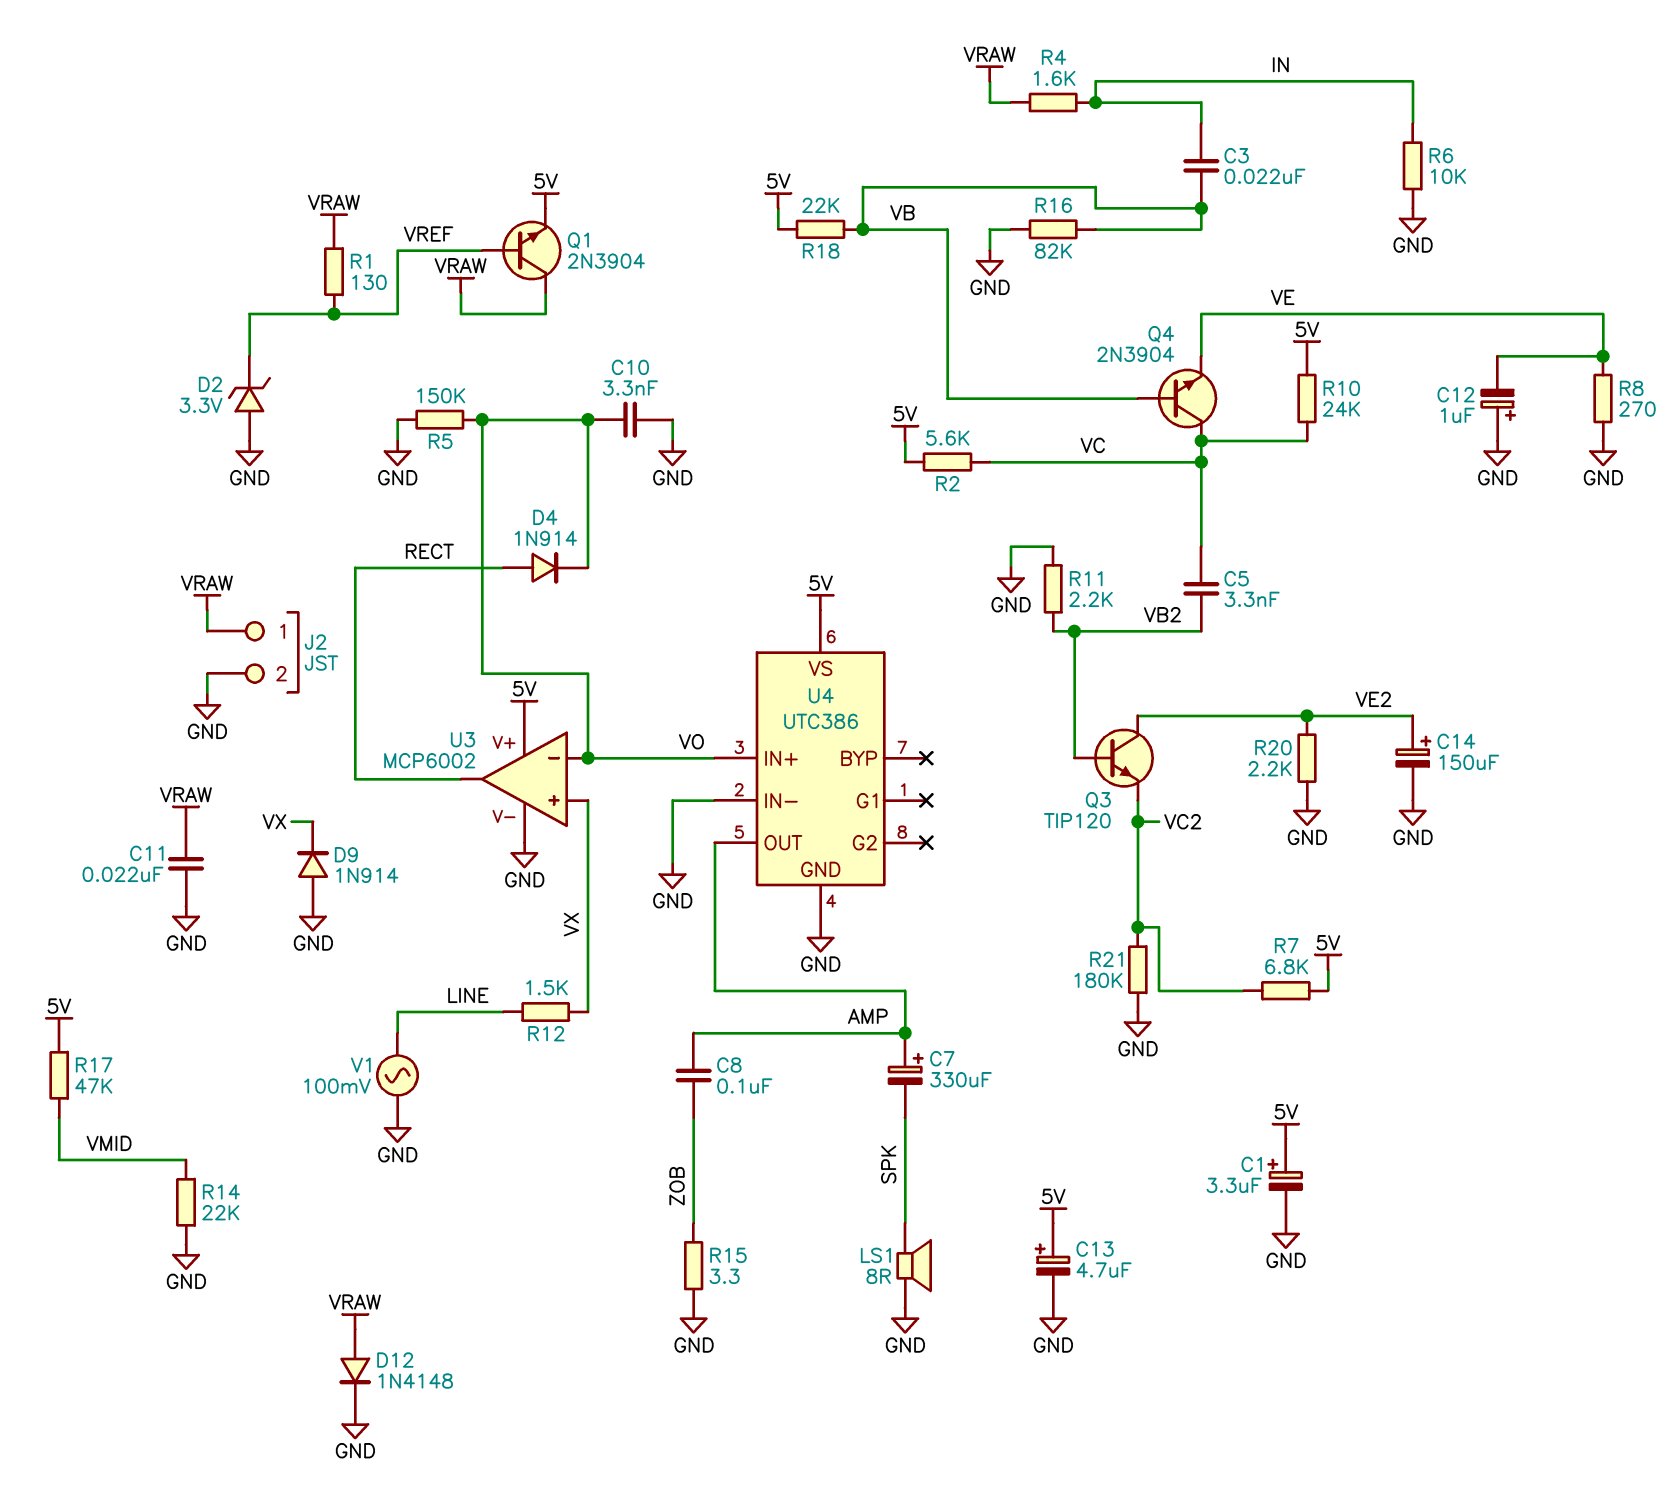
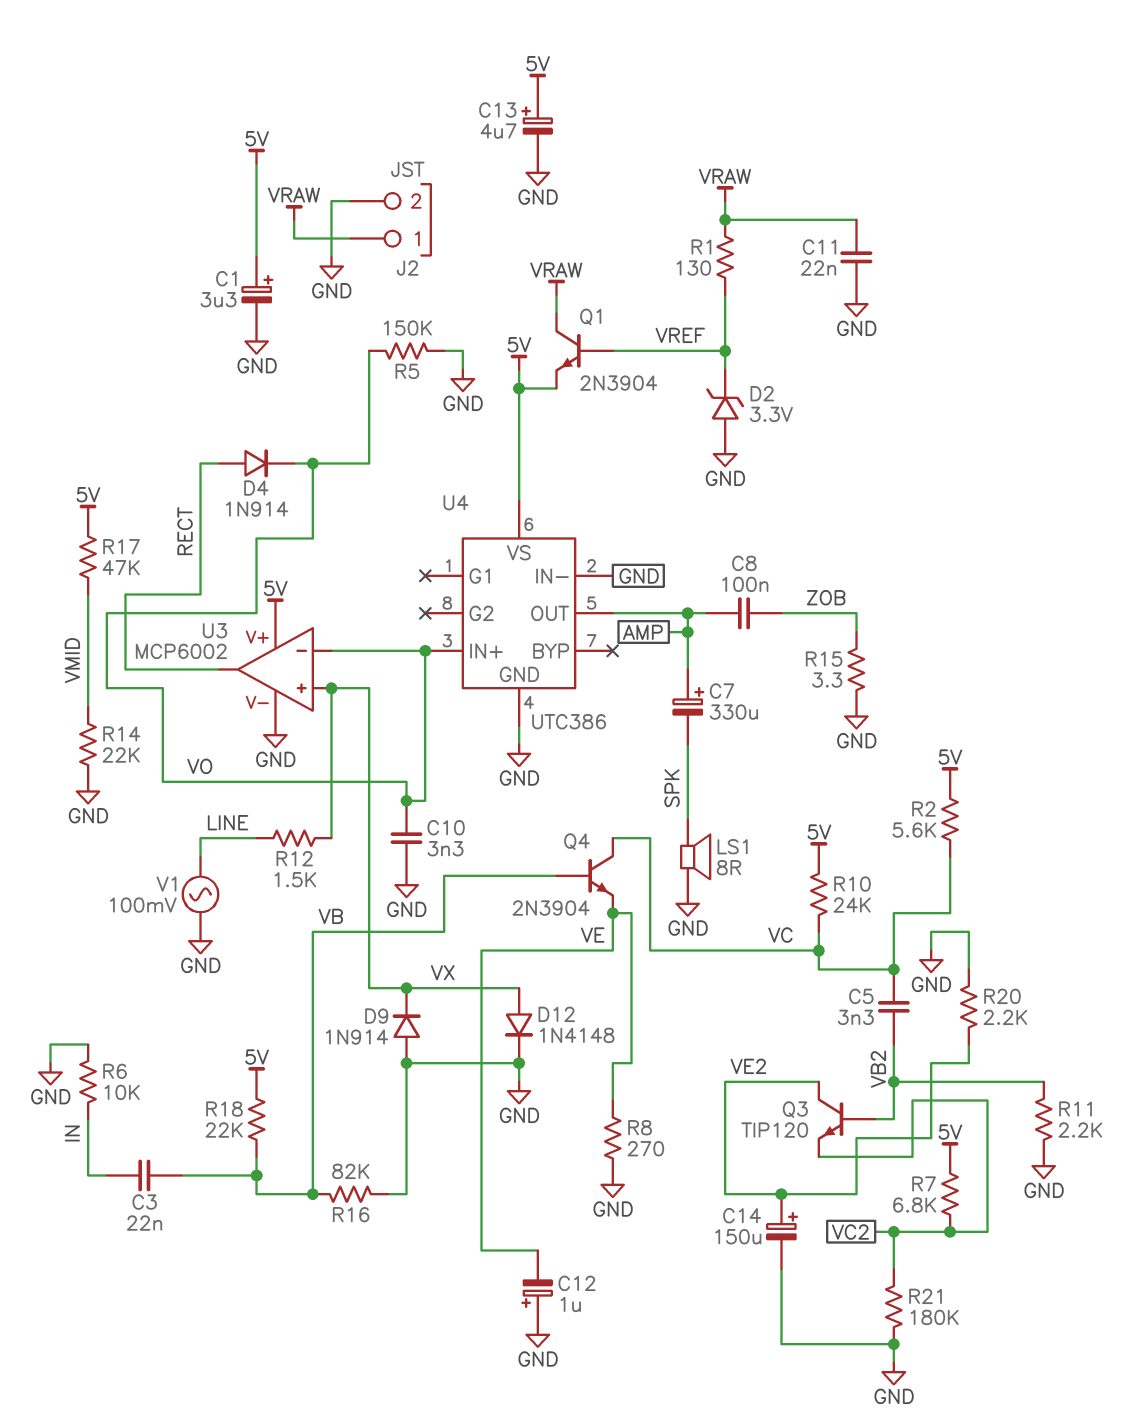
D12: diode 1N4148 (A VRAW, K GND) -> diode 1N4148 (A VX, K GND)
R4: 1.6k (IN, VRAW) -> none

